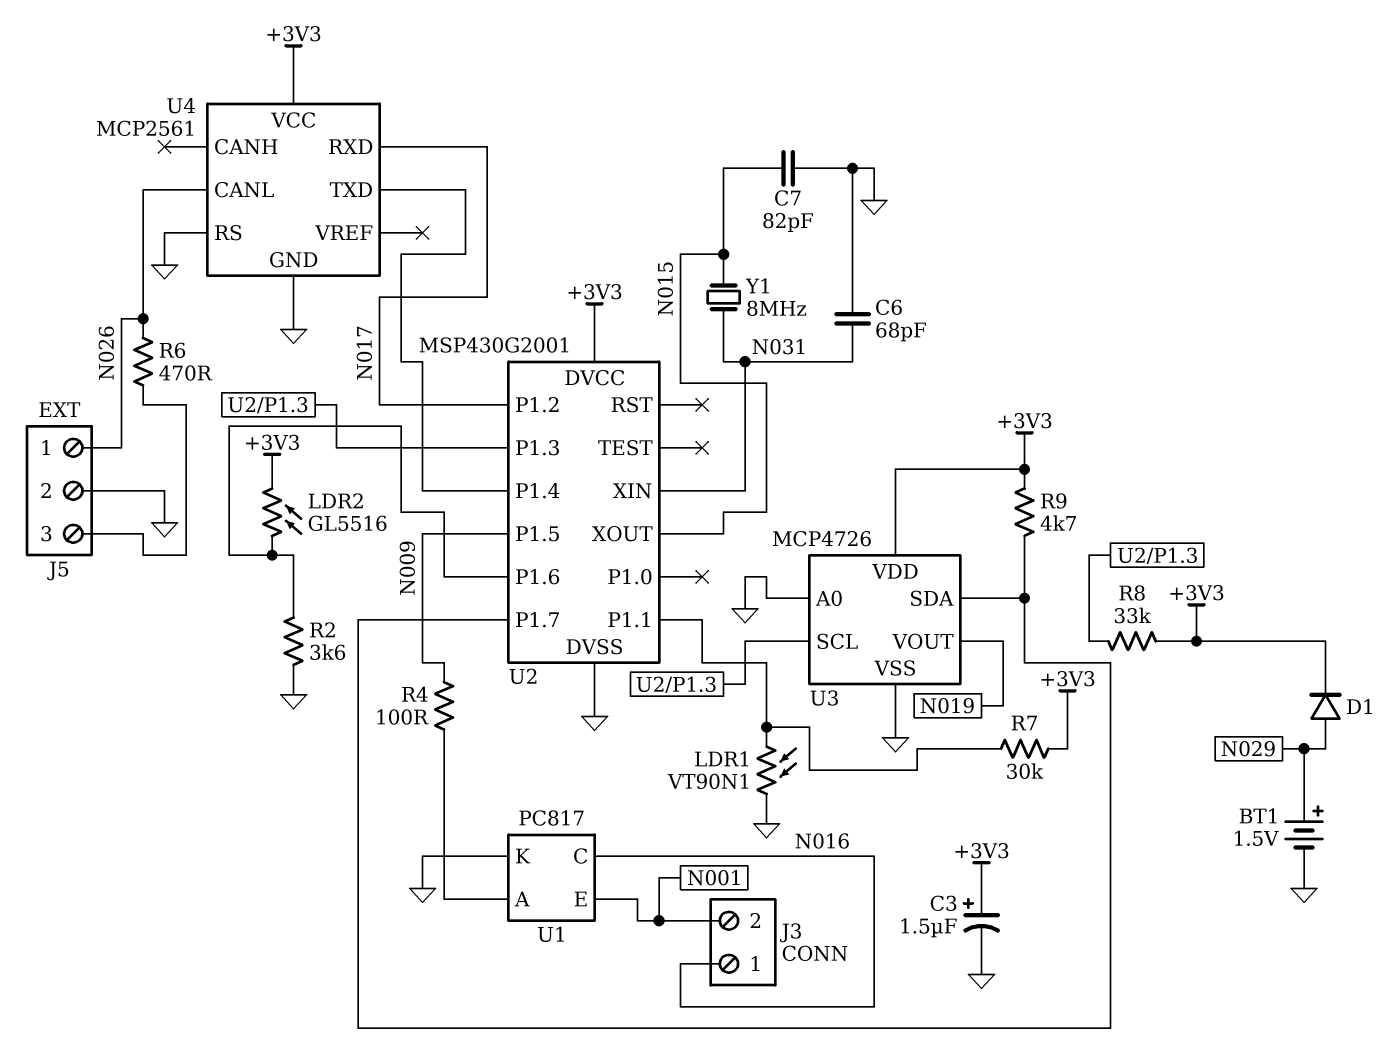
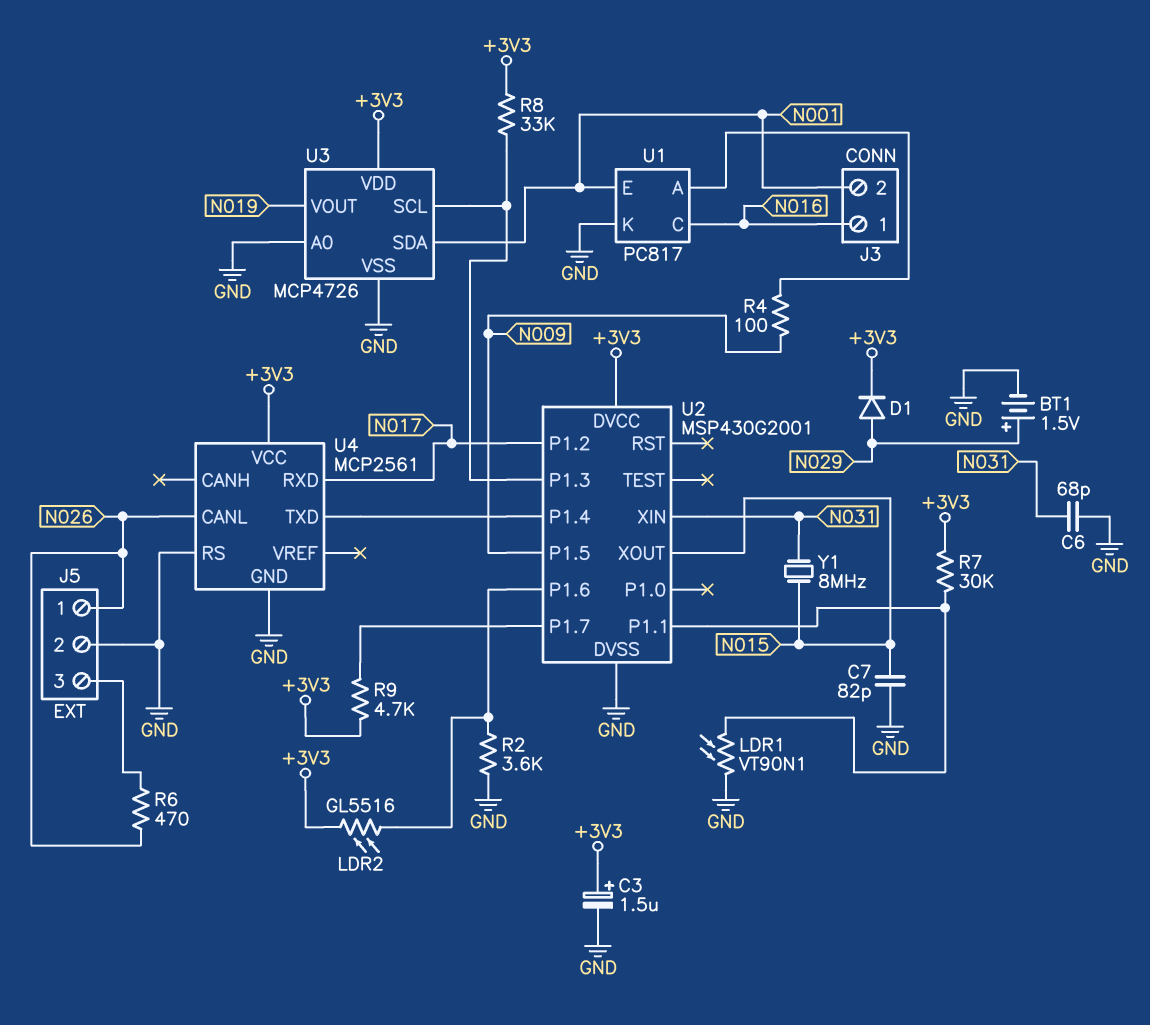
U3 pin SDA: U2/P1.7 -> N001

